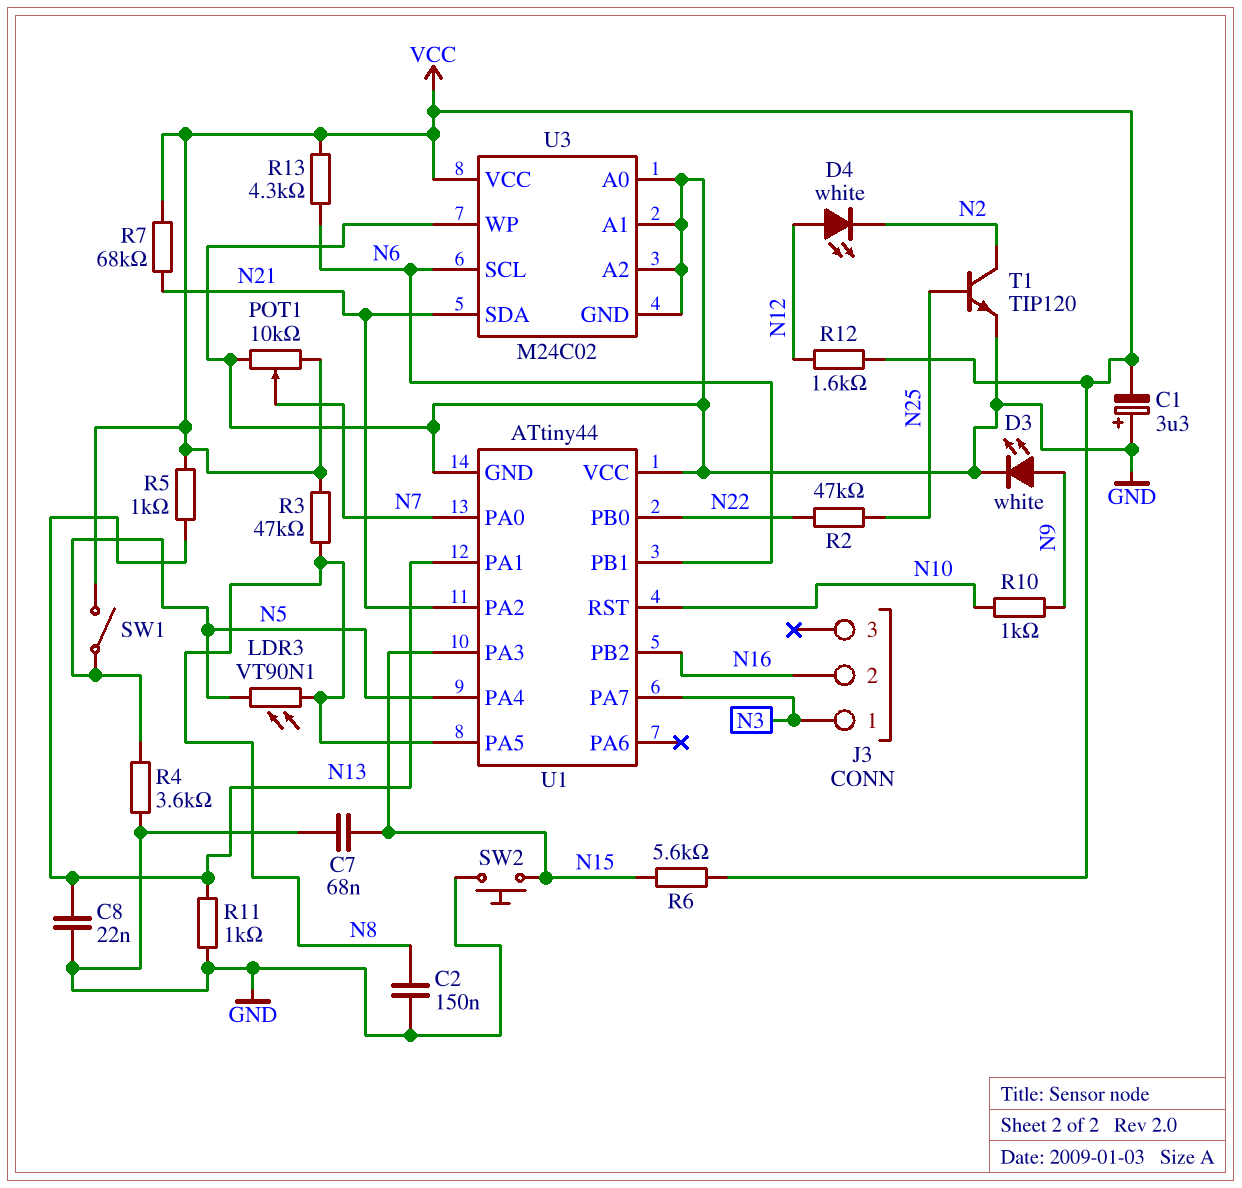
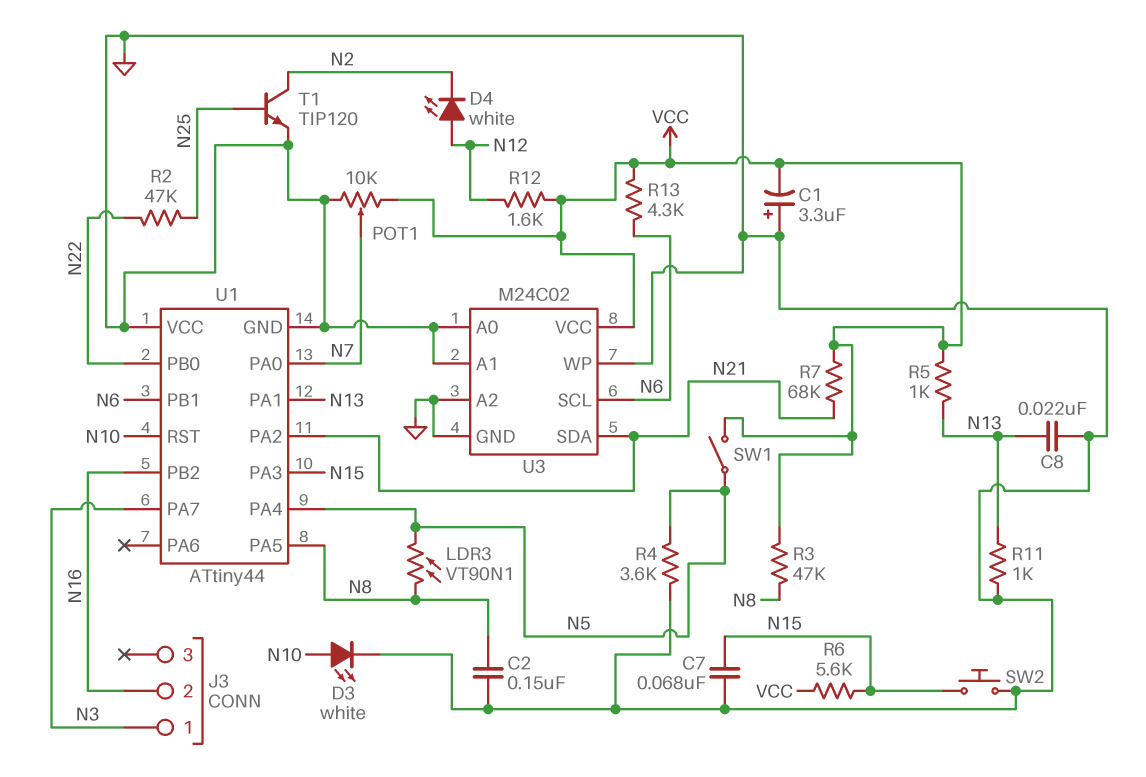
D3: LED white (A N9, K GND) -> LED white (A N10, K GND)
R10: 1k (N9, N10) -> none

